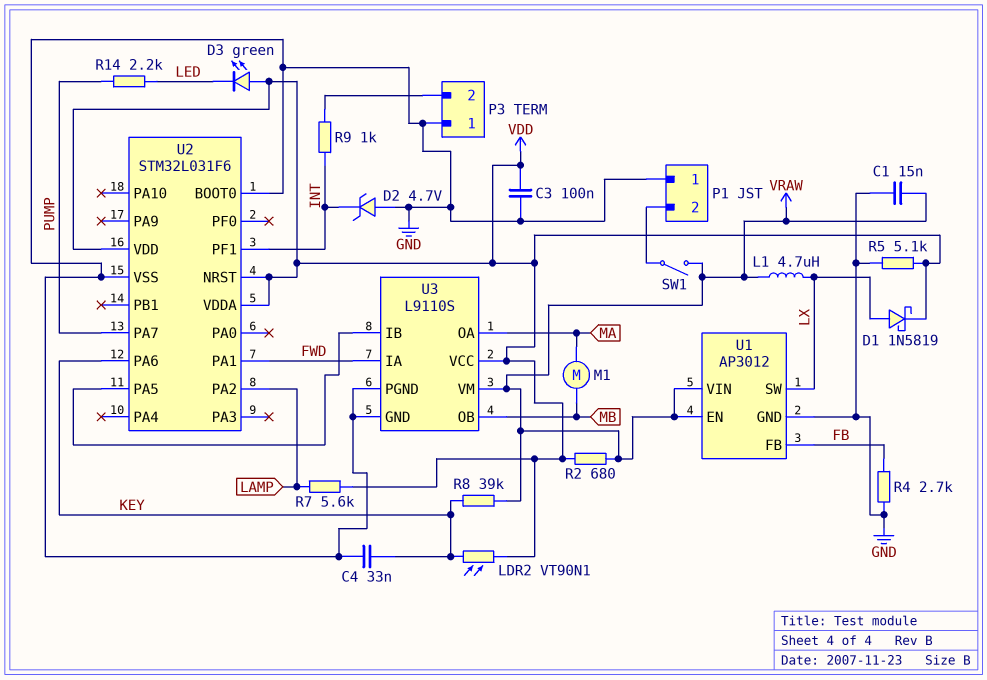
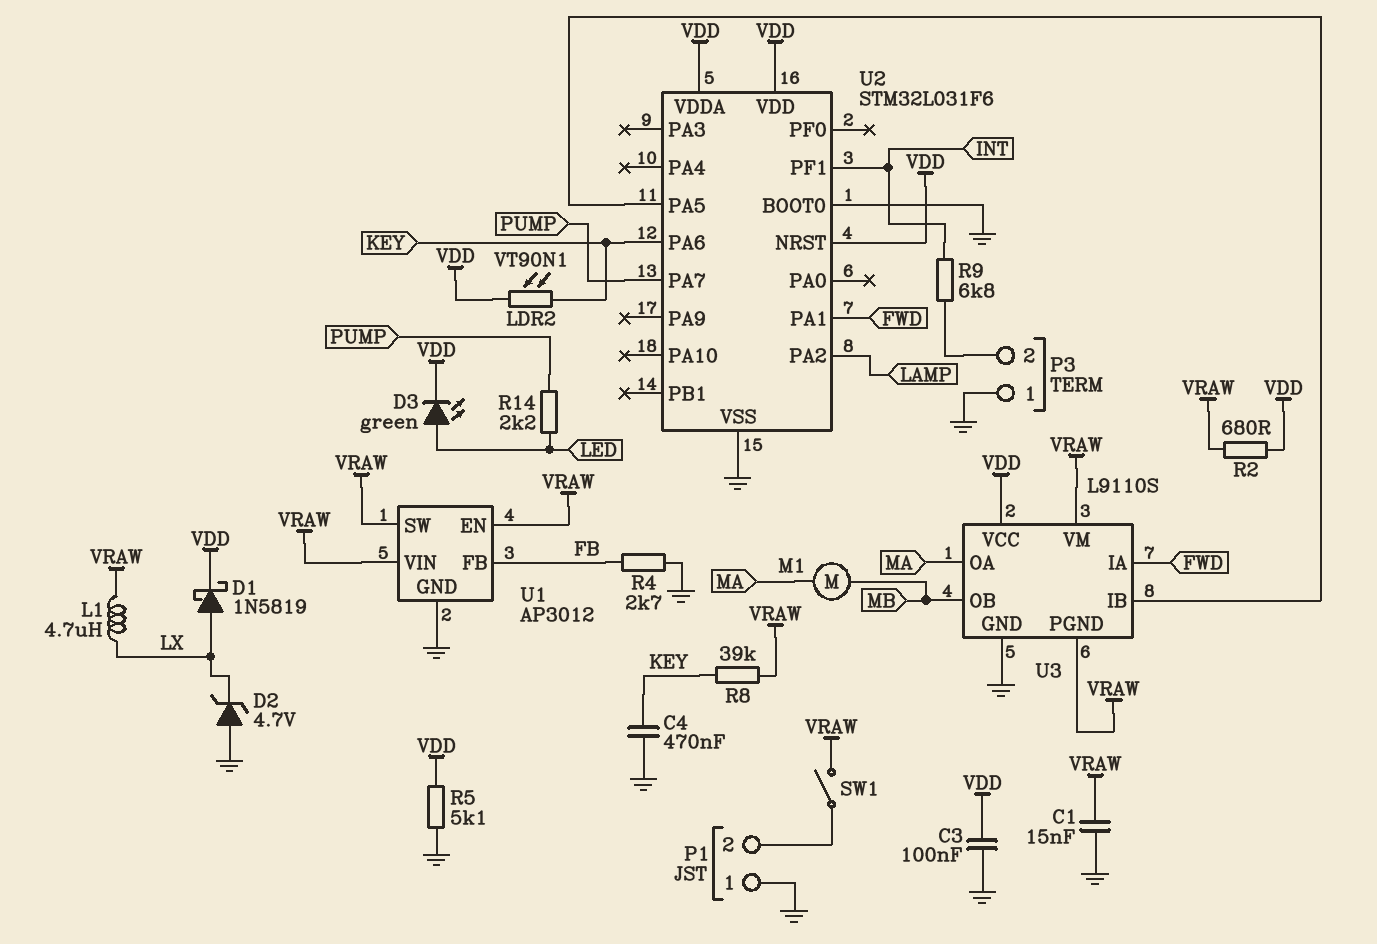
C4: 33nF (GND, KEY) -> 470nF (GND, KEY)
D2: zener 4.7V (A GND, K INT) -> zener 4.7V (A GND, K LX)
D3: LED green (A VDD, K LED) -> LED green (A LED, K VDD)
R7: 5.6k (LAMP, VDD) -> none
R9: 1k (INT, P3/2) -> 6.8k (INT, P3/2)
U1 pin SW: LX -> VRAW
U3 pin PGND: GND -> VRAW

